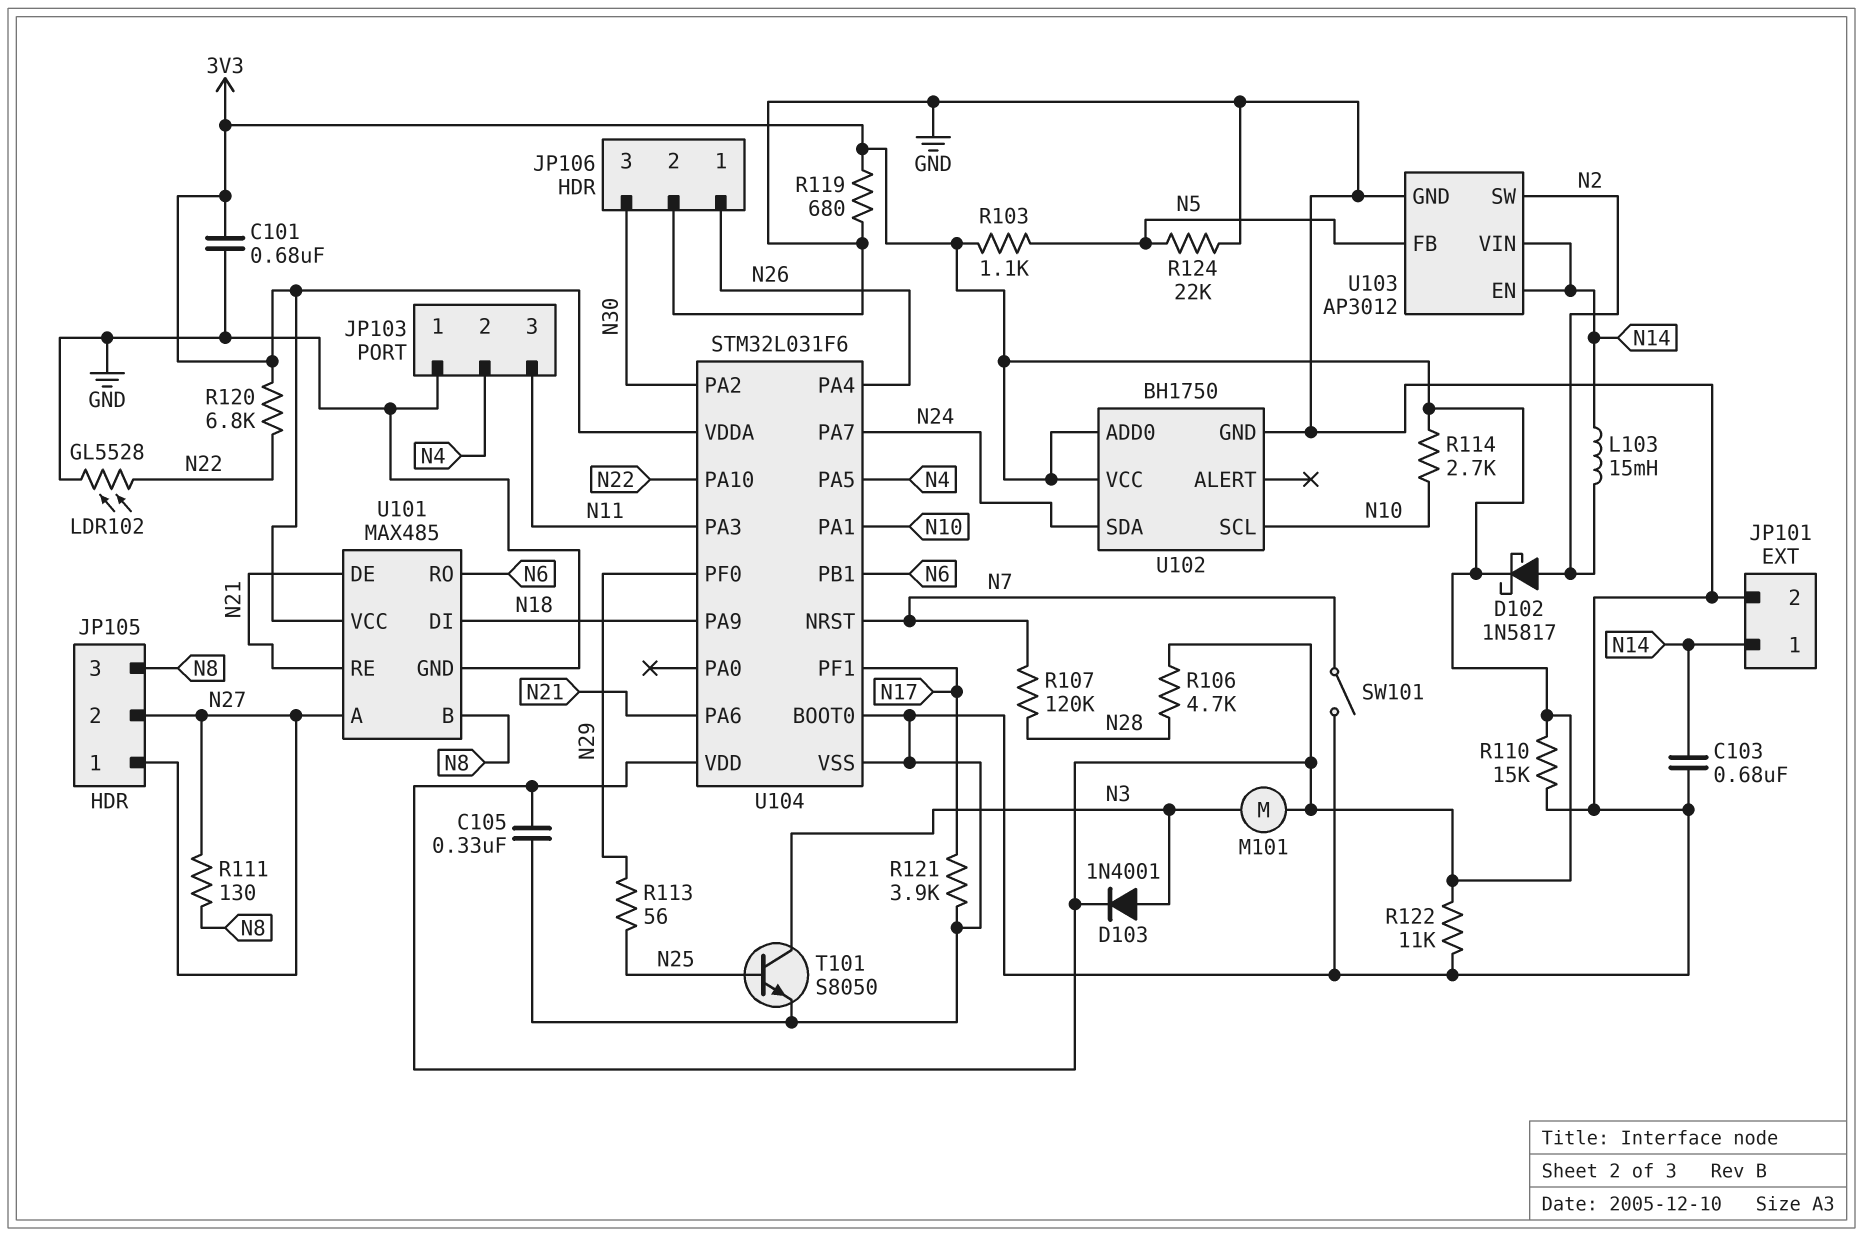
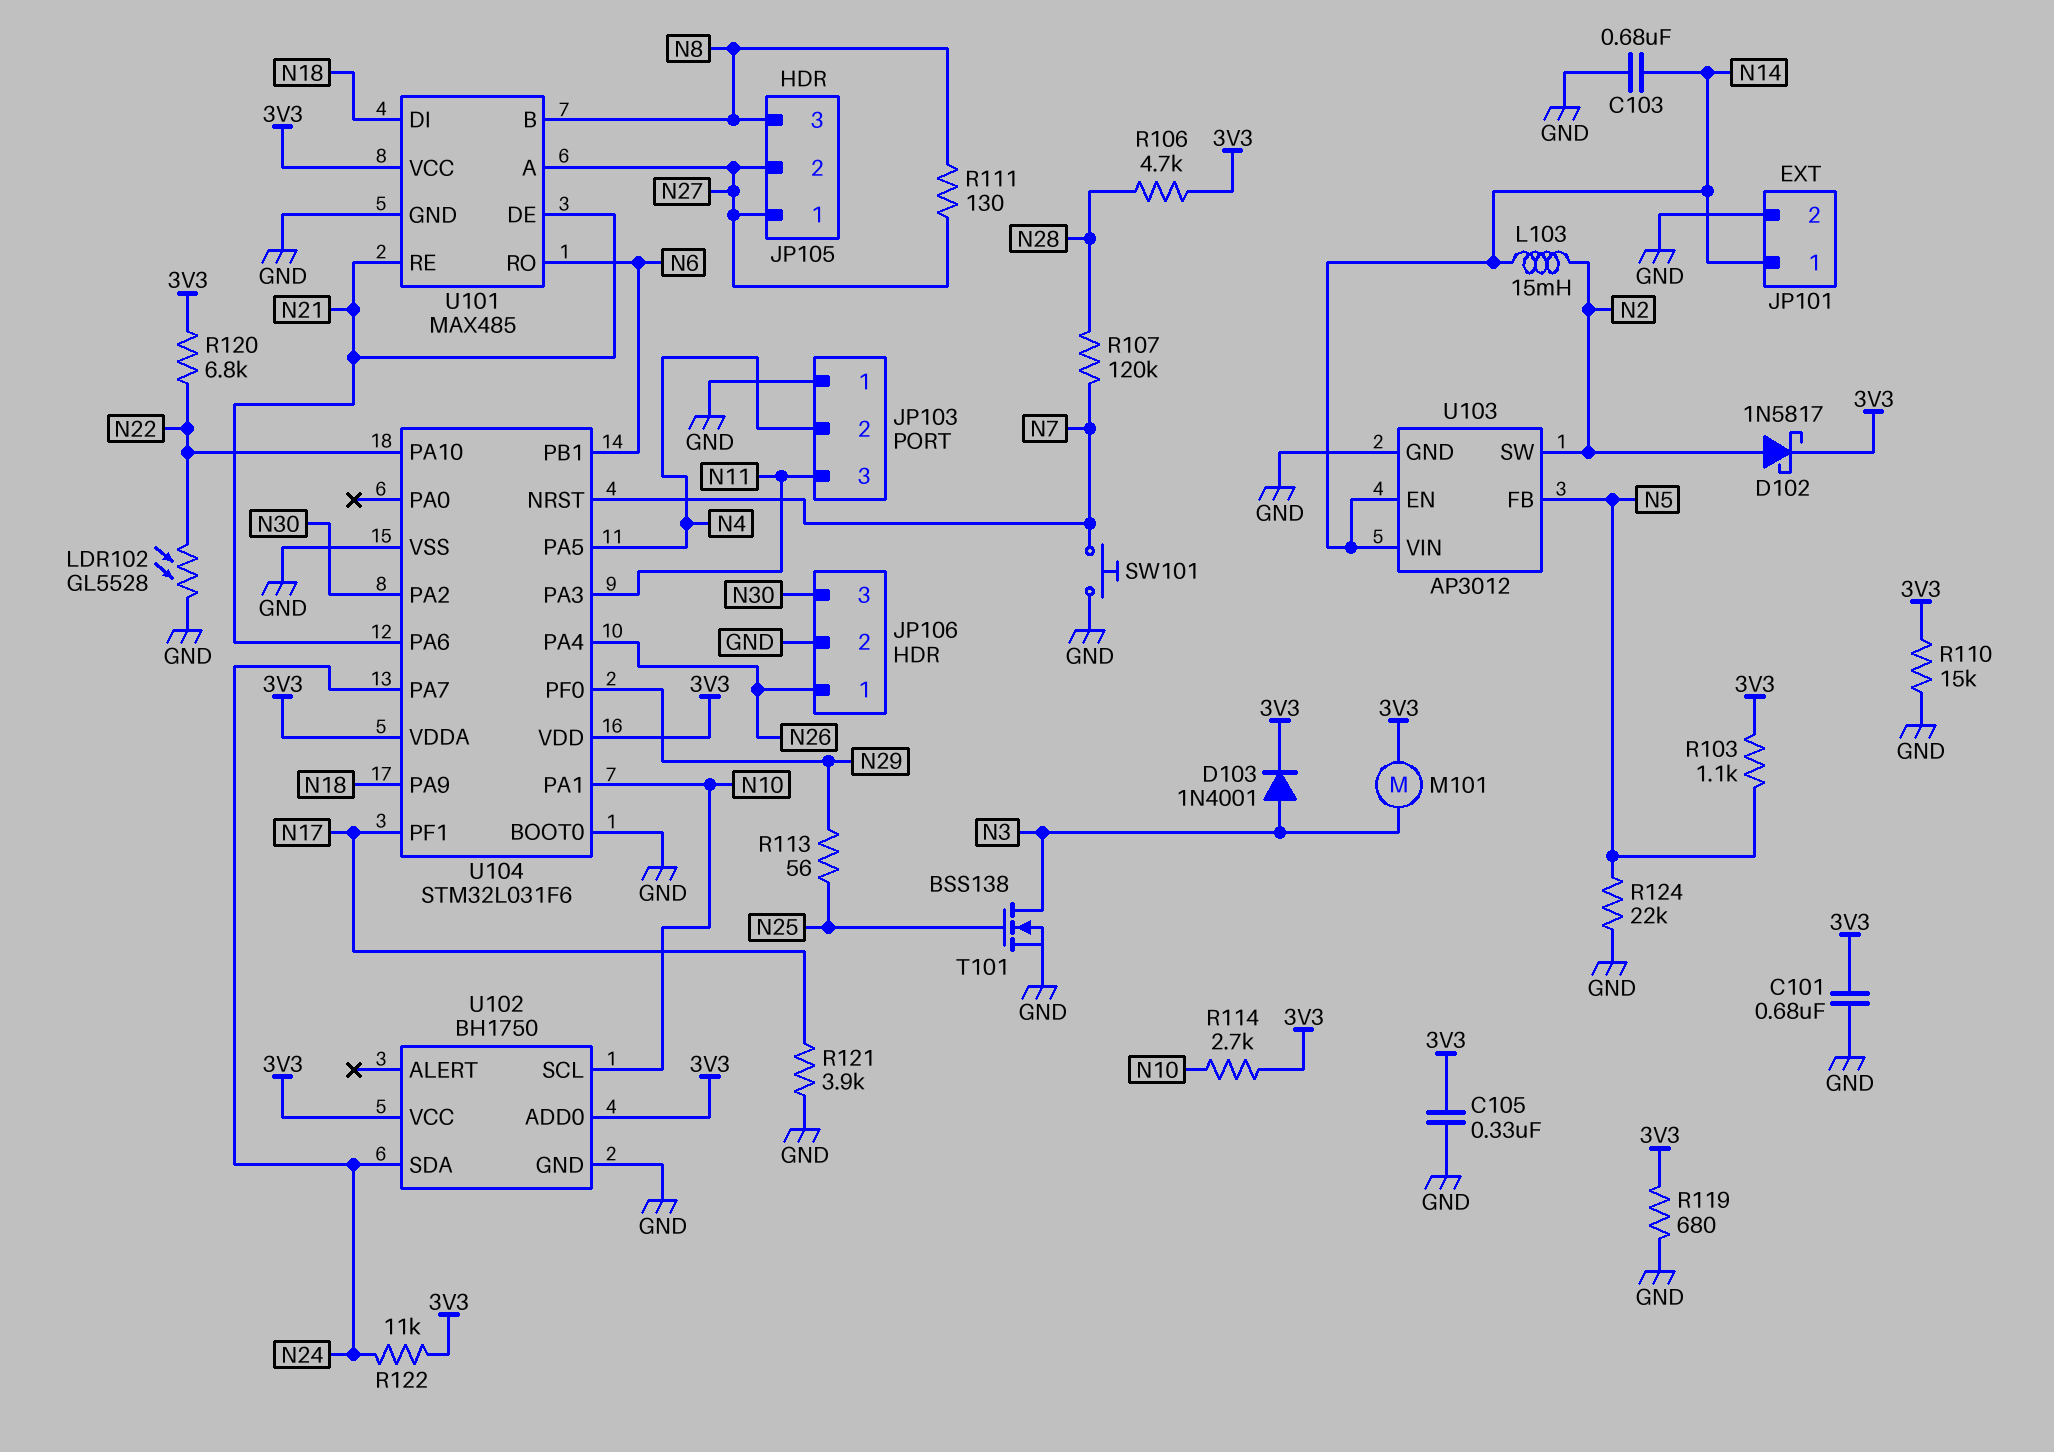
R122: 11k (3V3, GND) -> 11k (3V3, N24)
SW101: switch (GND, N7) -> button (GND, N7)
T101: NPN S8050 (B N25, C N3, E GND) -> NMOS BSS138 (G N25, D N3, S GND)

